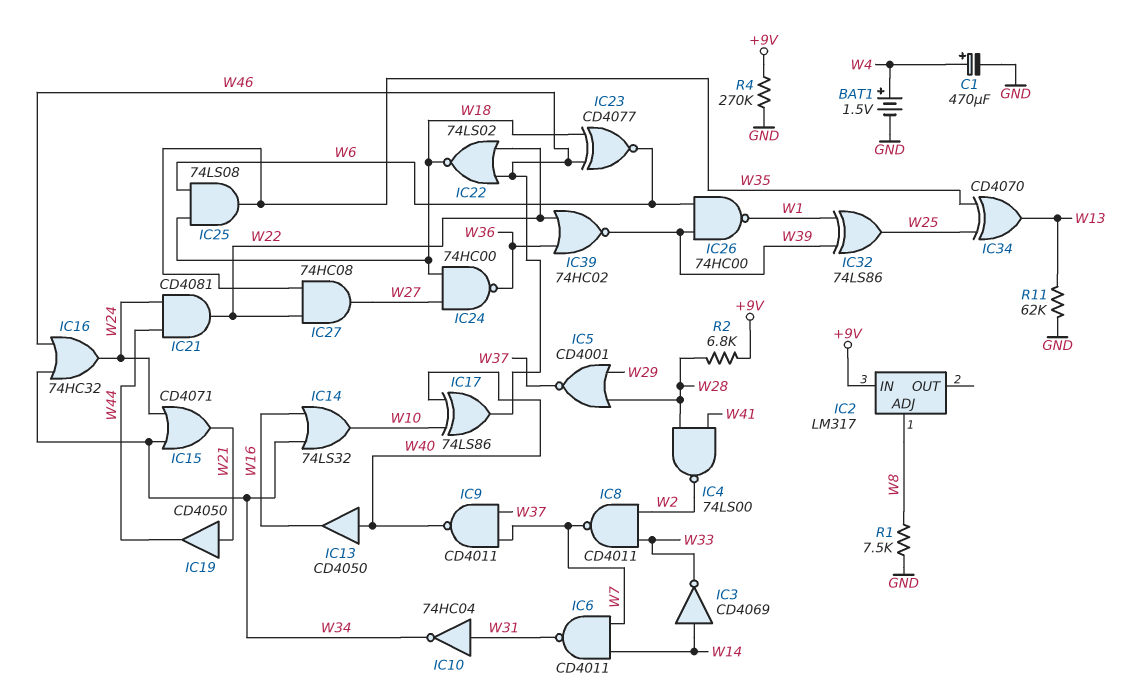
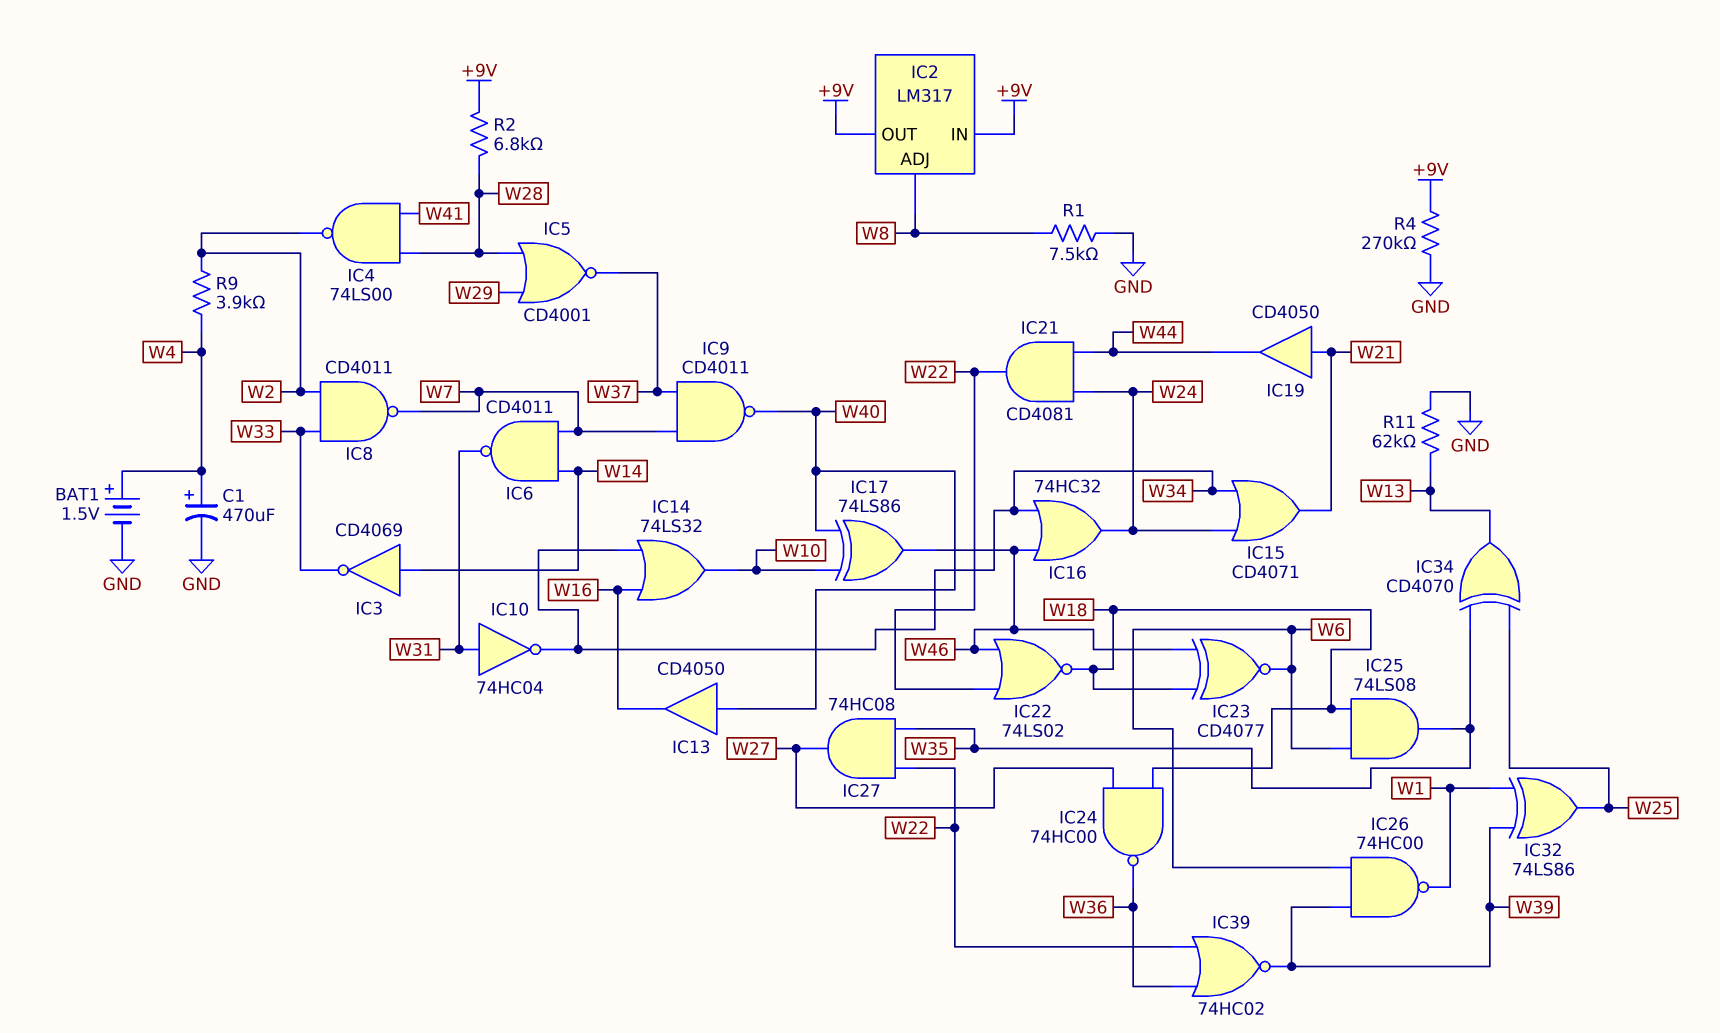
IC2 pin OUT: none -> +9V
R9: none -> 3.9k (W2, W4)

